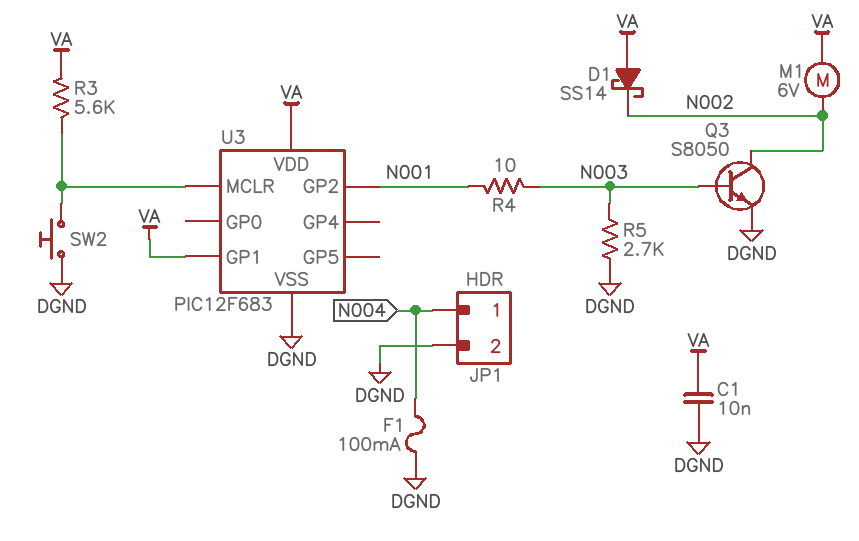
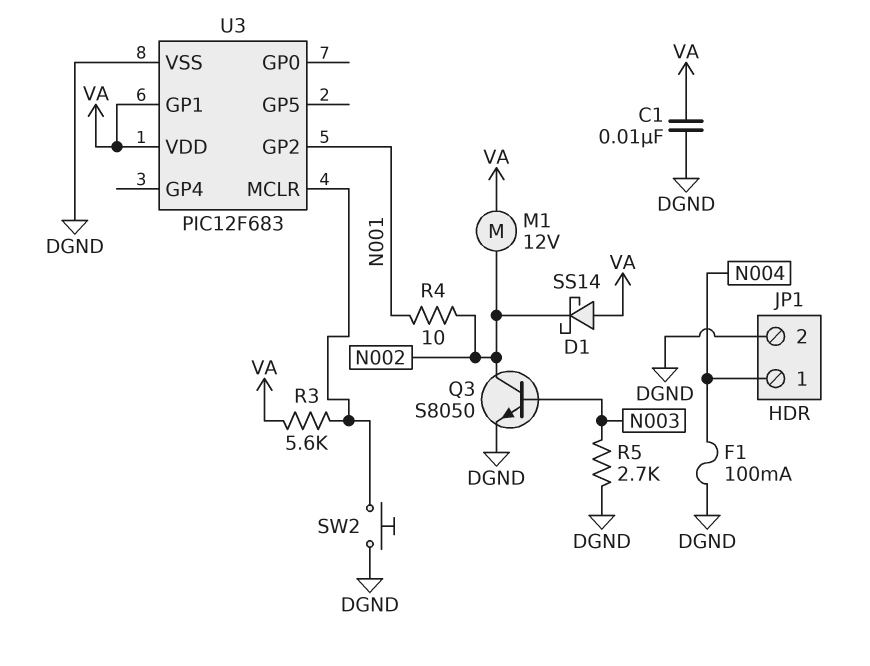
M1: motor 6V (N002, VA) -> motor 12V (N002, VA)
R4: 10 (N001, N003) -> 10 (N001, N002)

